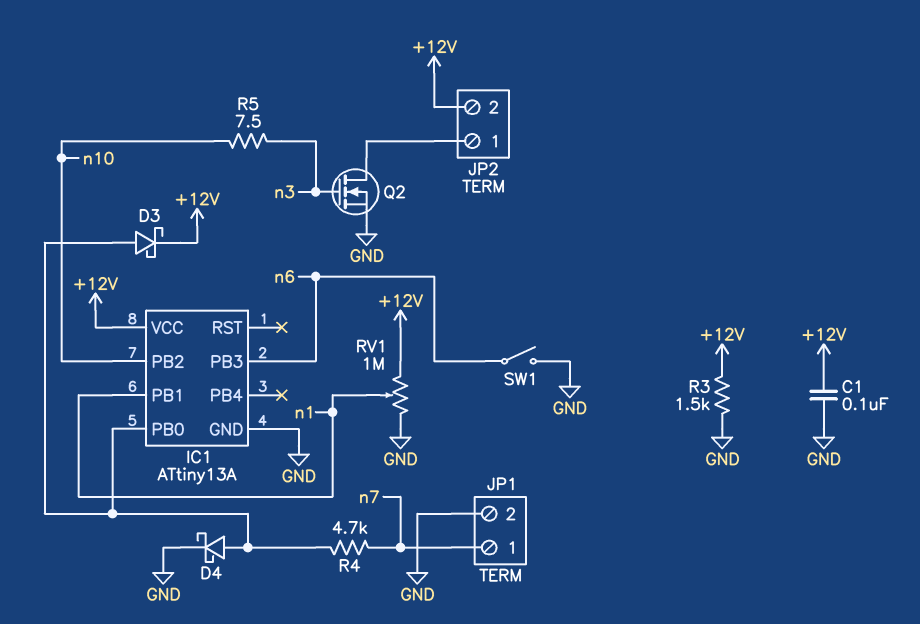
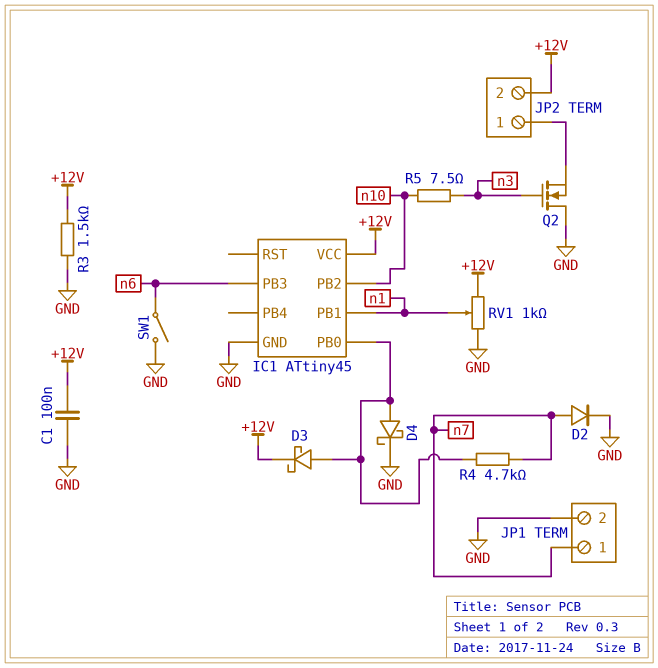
D2: none -> diode (A n7, K GND)
IC1: ATtiny13A -> ATtiny45
Q2: NMOS (G n3, D JP2/1, S GND) -> NMOS (G n3, D GND, S JP2/1)
RV1: 1M (+12V, GND, wiper n1) -> 1k (+12V, GND, wiper n1)

